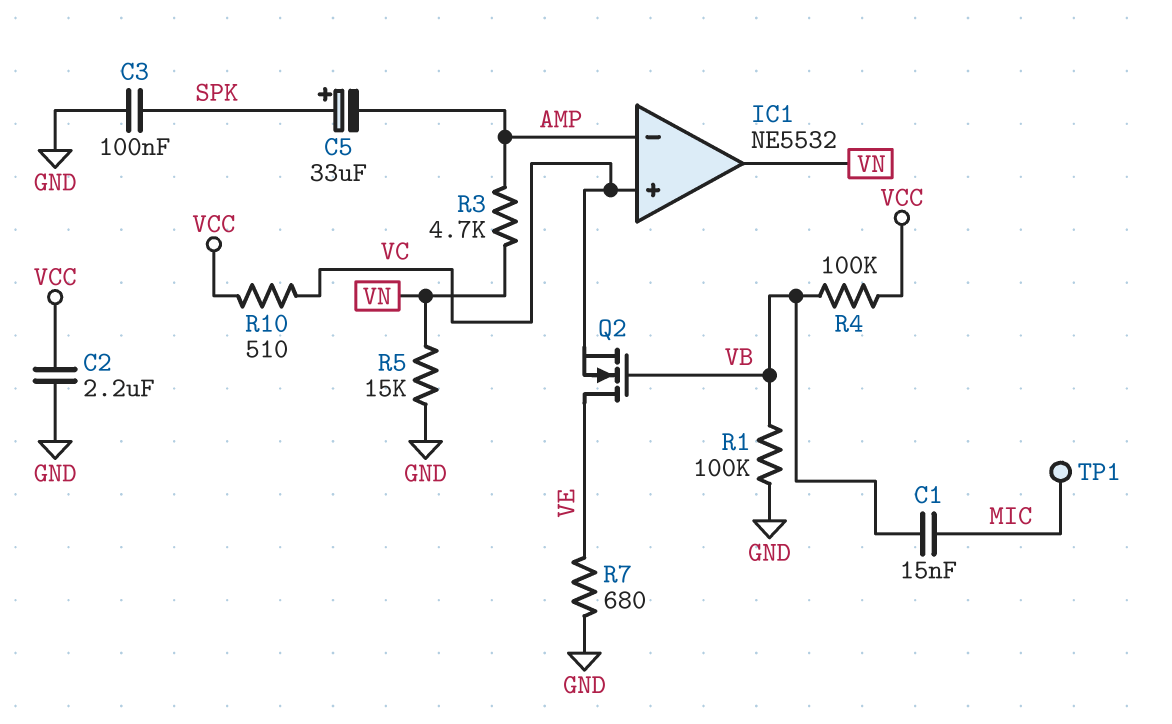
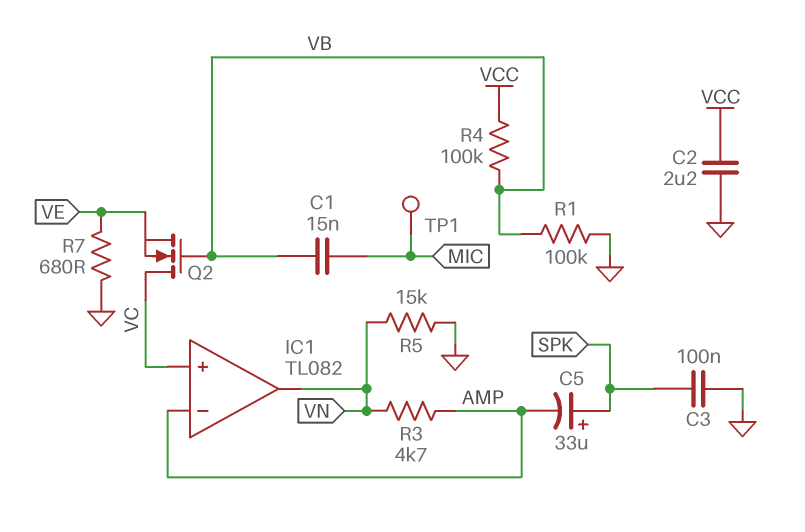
IC1: NE5532 -> TL082
Q2: NMOS (G VB, D VE, S VC) -> NMOS (G VB, D VC, S VE)
R10: 510 (VC, VCC) -> none

